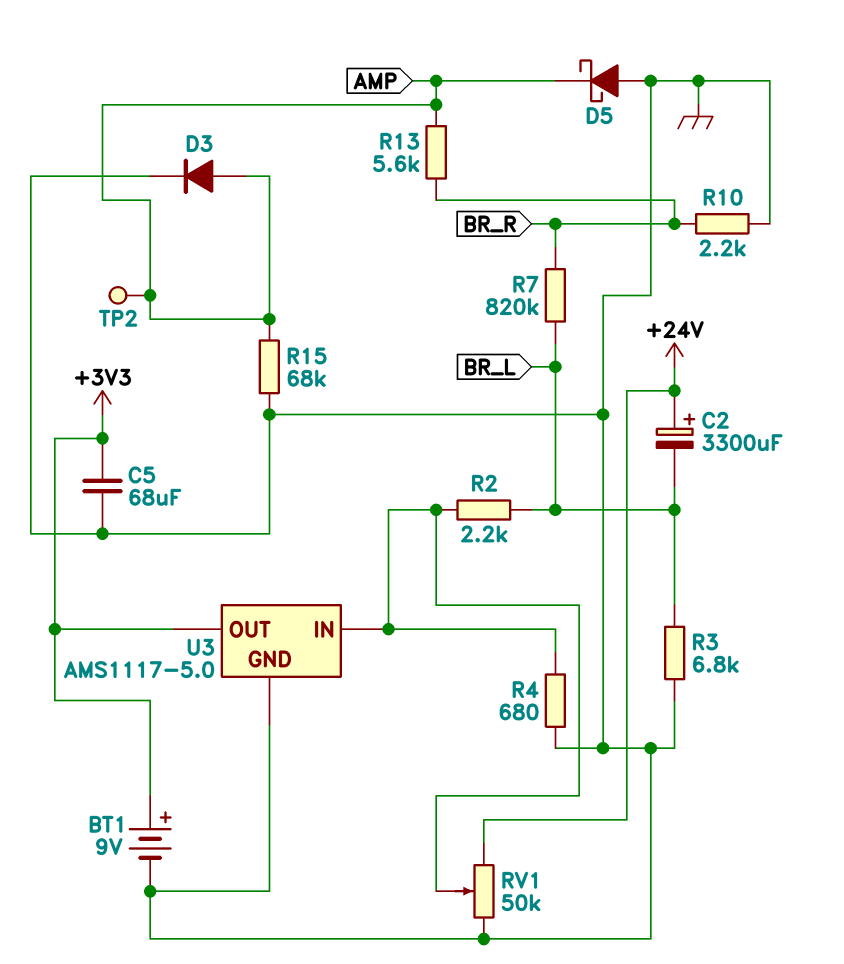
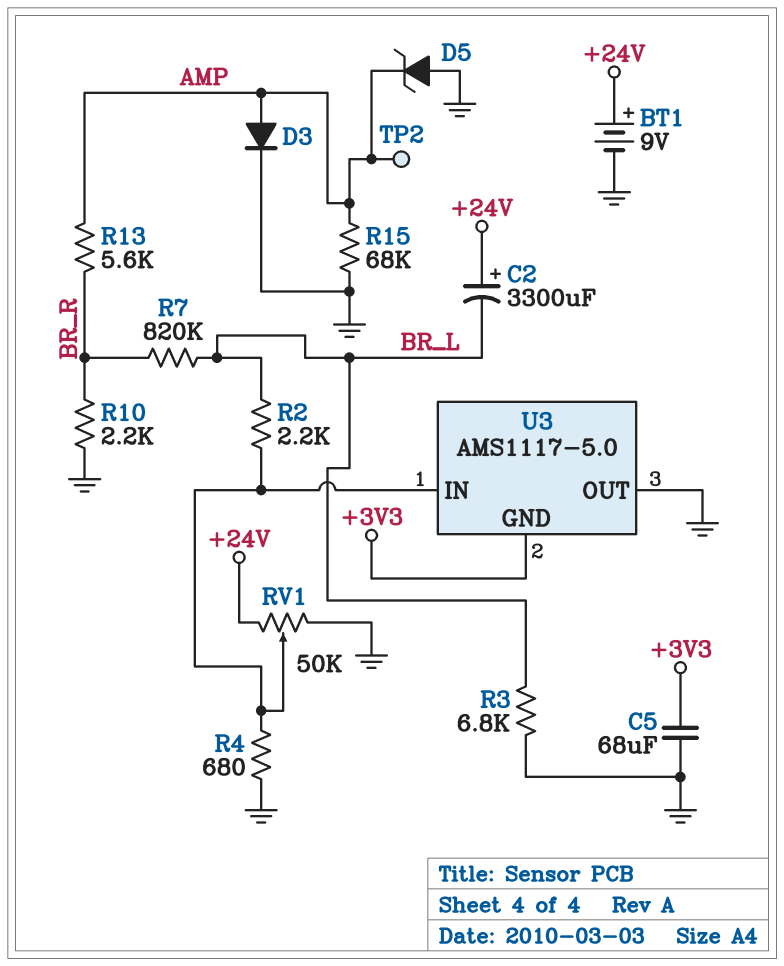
BT1: 9V (plus +3V3, minus GND) -> 9V (plus +24V, minus GND)
D5: schottky (A GND, K AMP) -> zener (A GND, K AMP)
U3 pin GND: GND -> +3V3
U3 pin OUT: +3V3 -> GND

